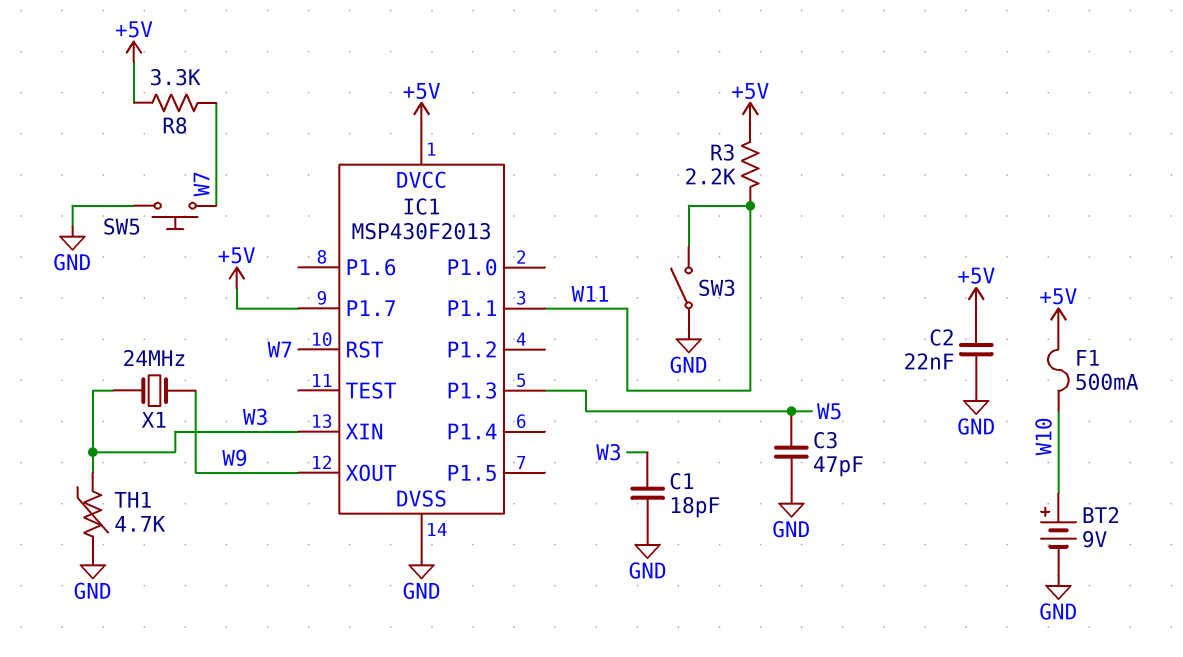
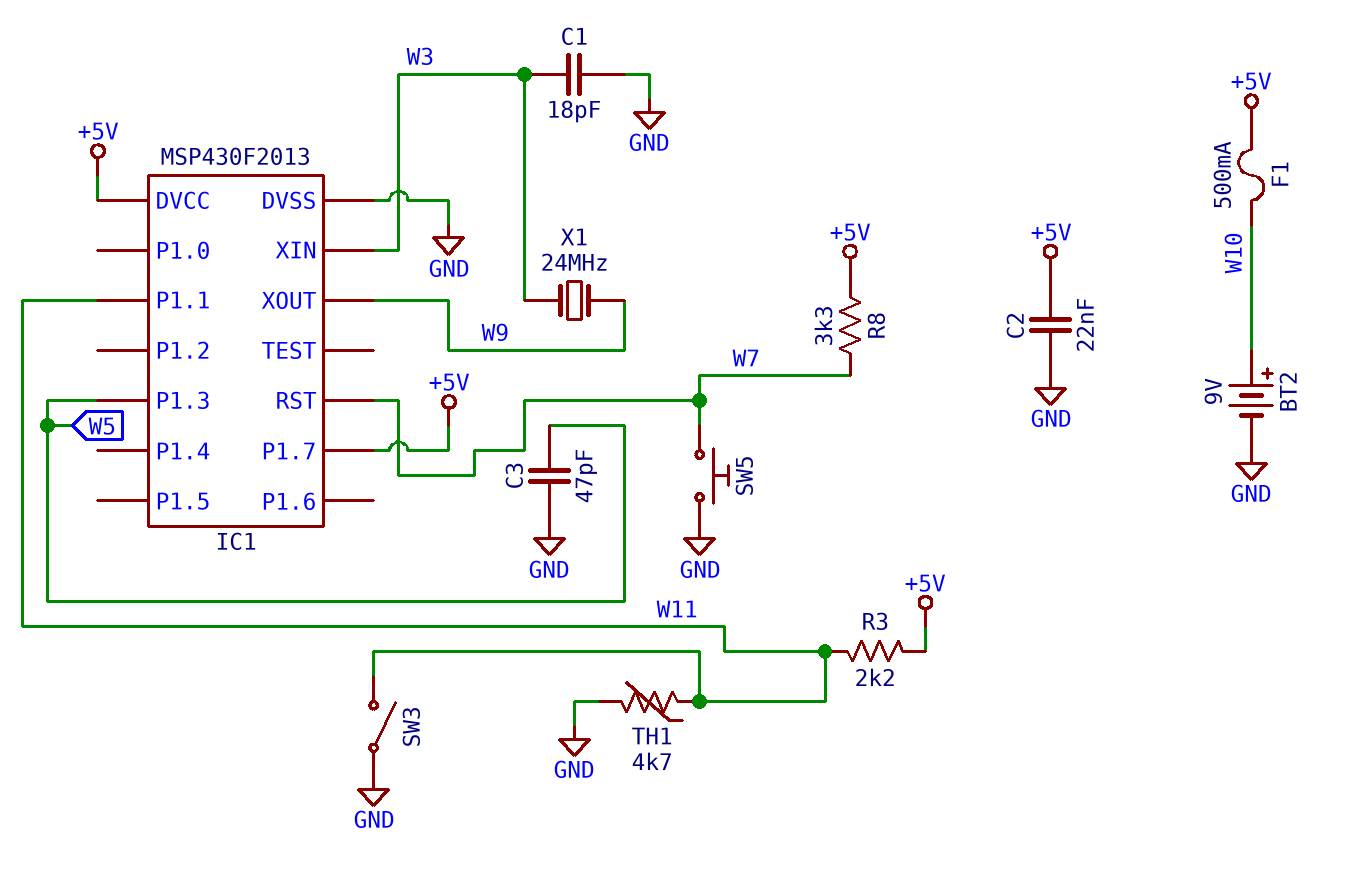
TH1: 4.7k (GND, W3) -> 4.7k (GND, W11)

